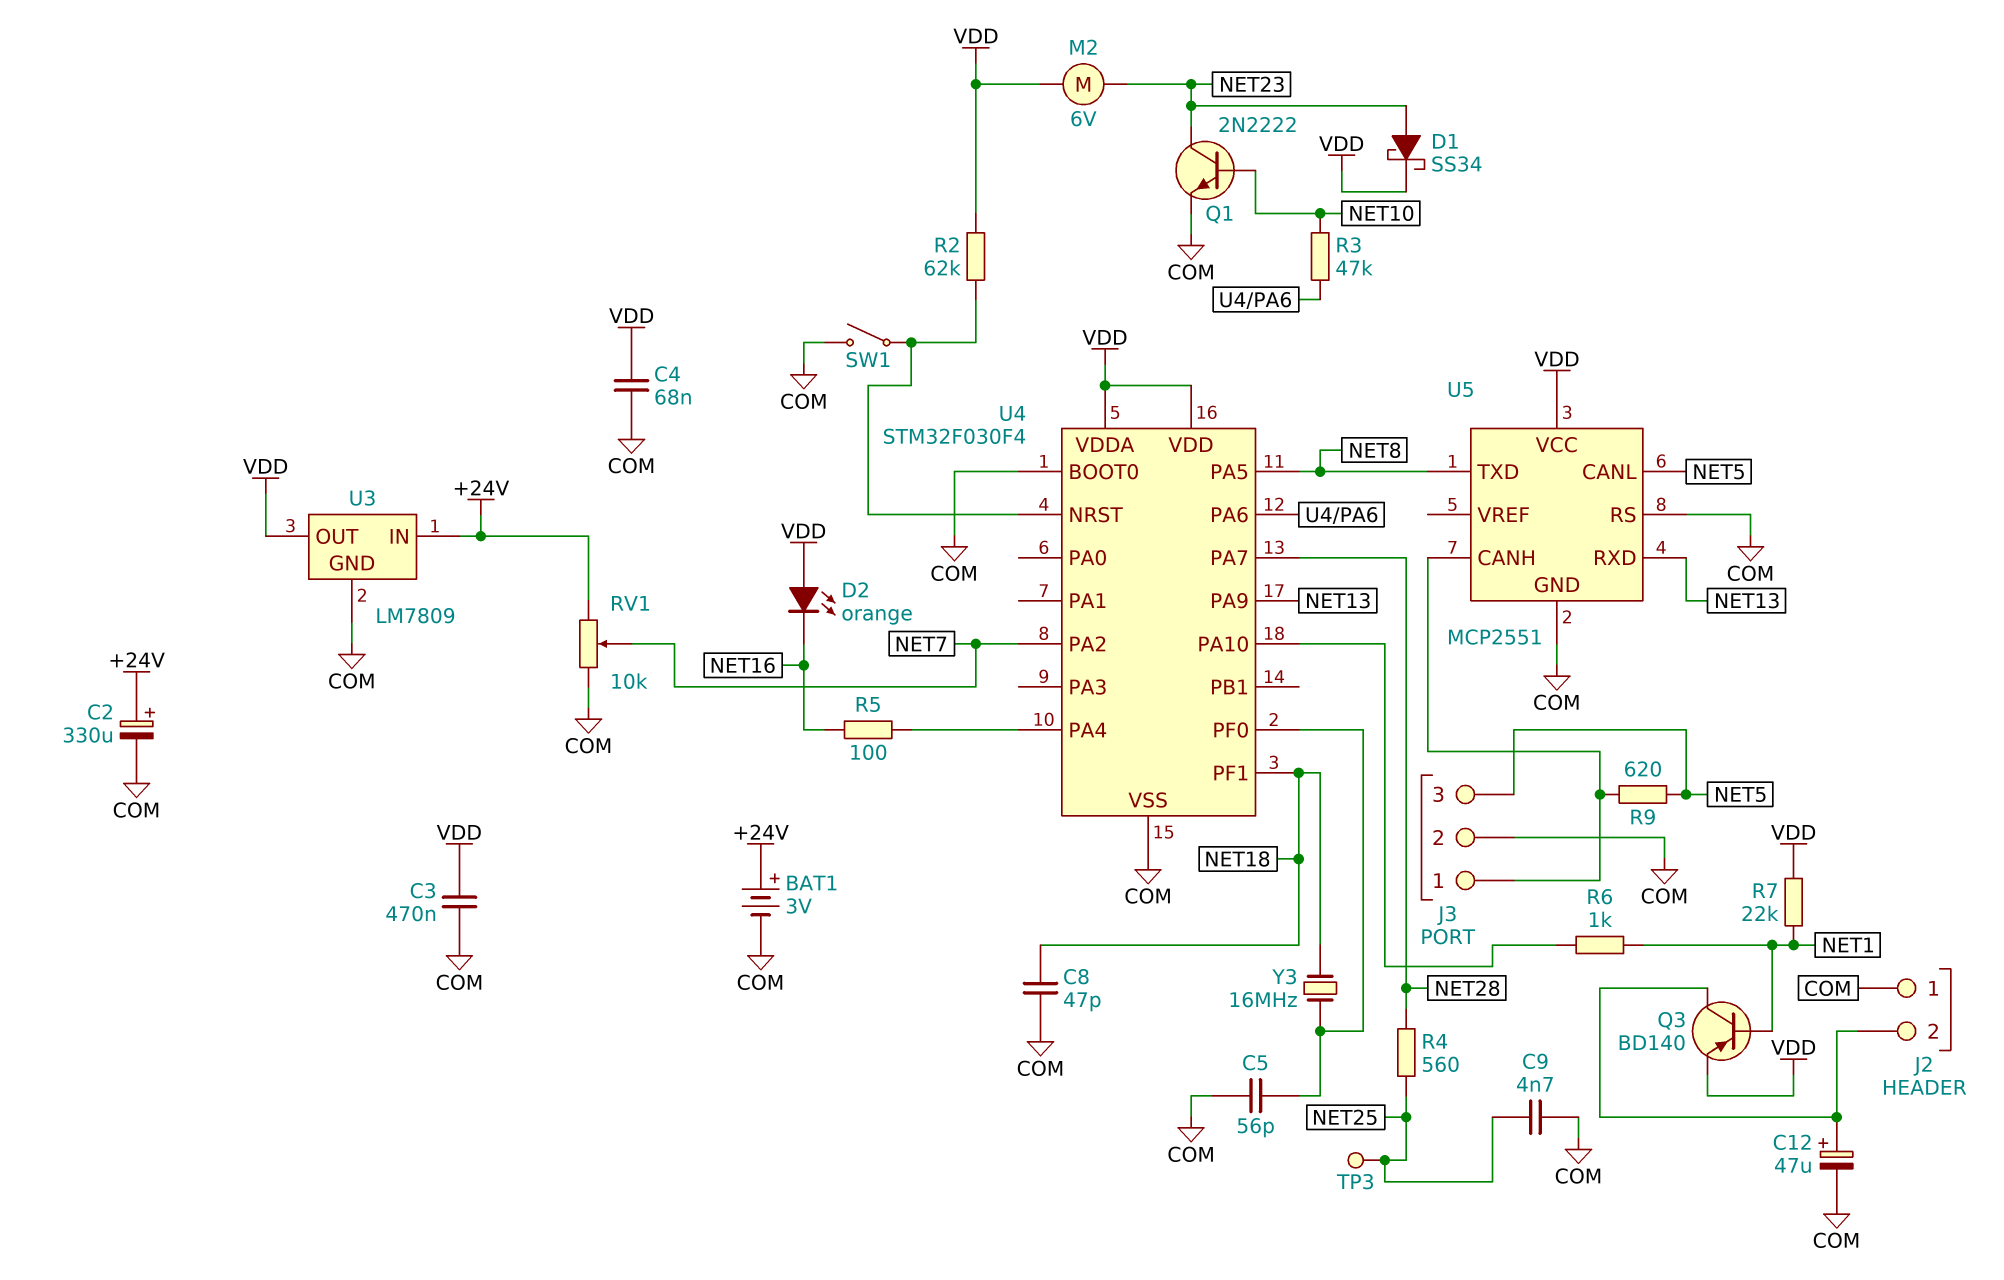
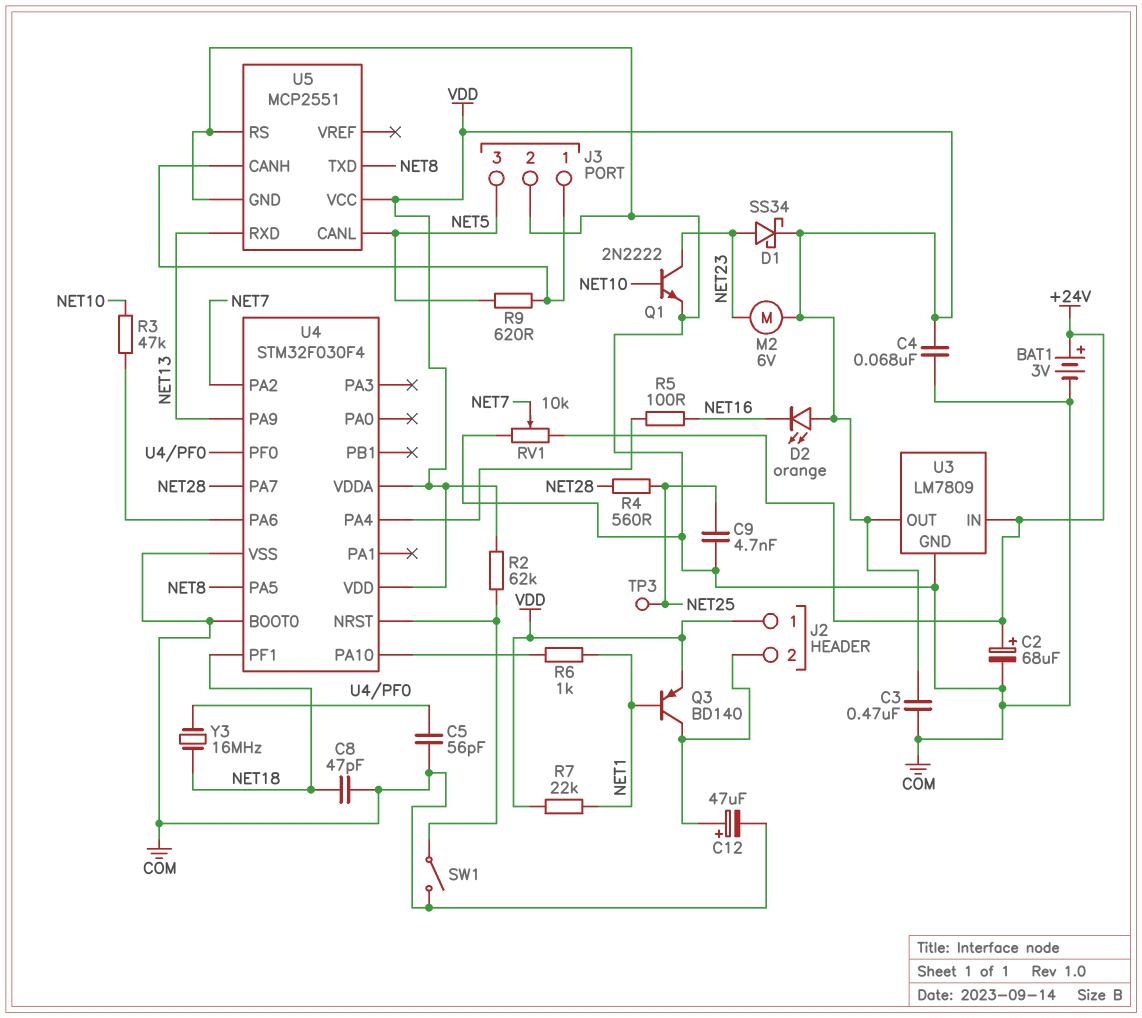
C2: 330uF (plus +24V, minus COM) -> 68uF (plus +24V, minus COM)
J2 pin 1: COM -> VDD

